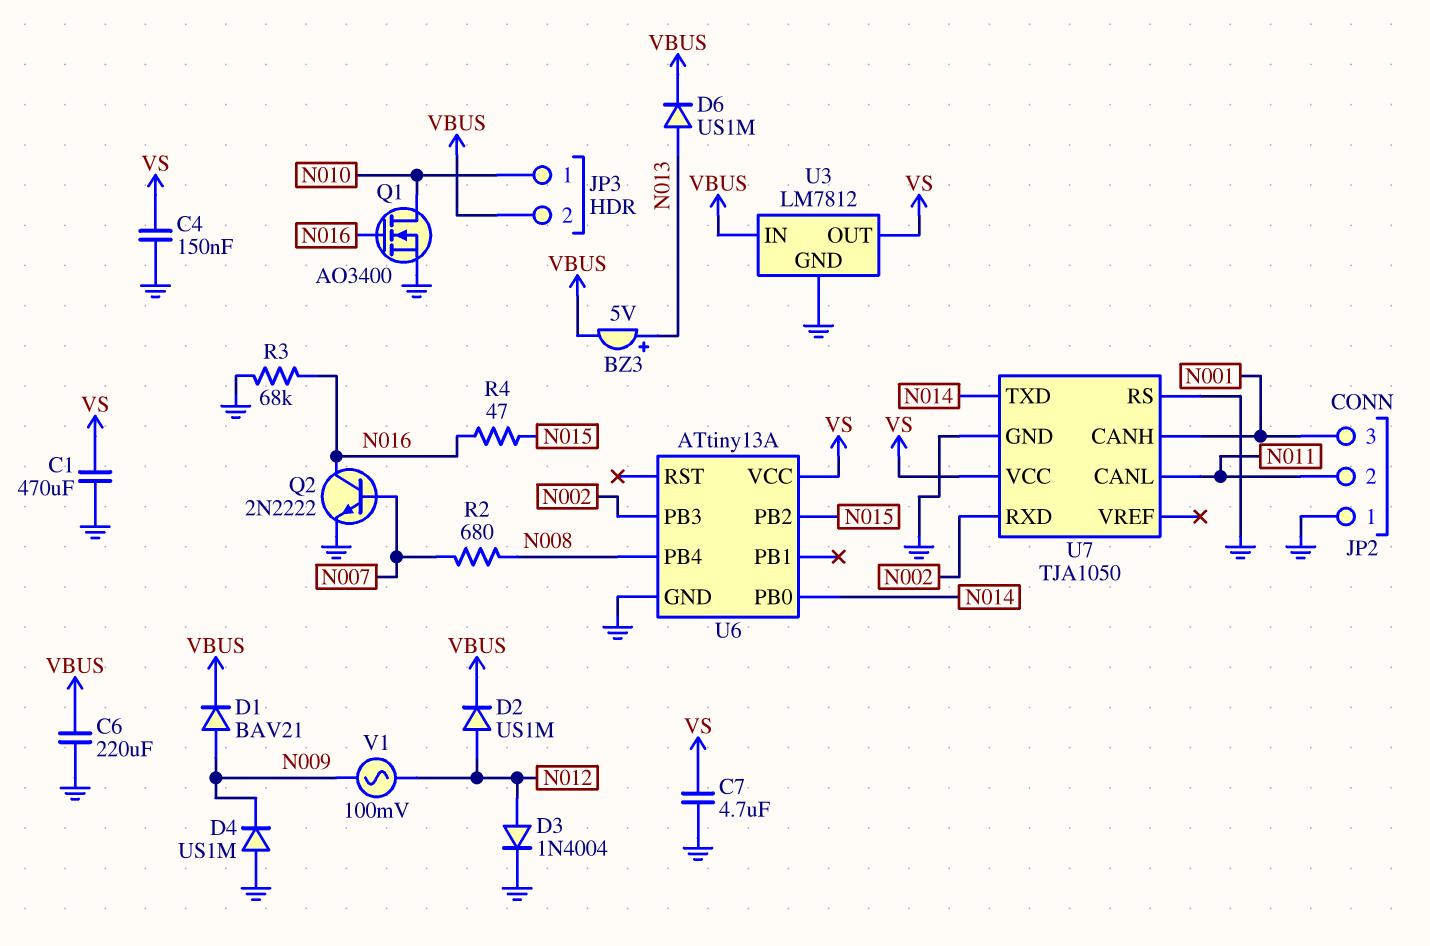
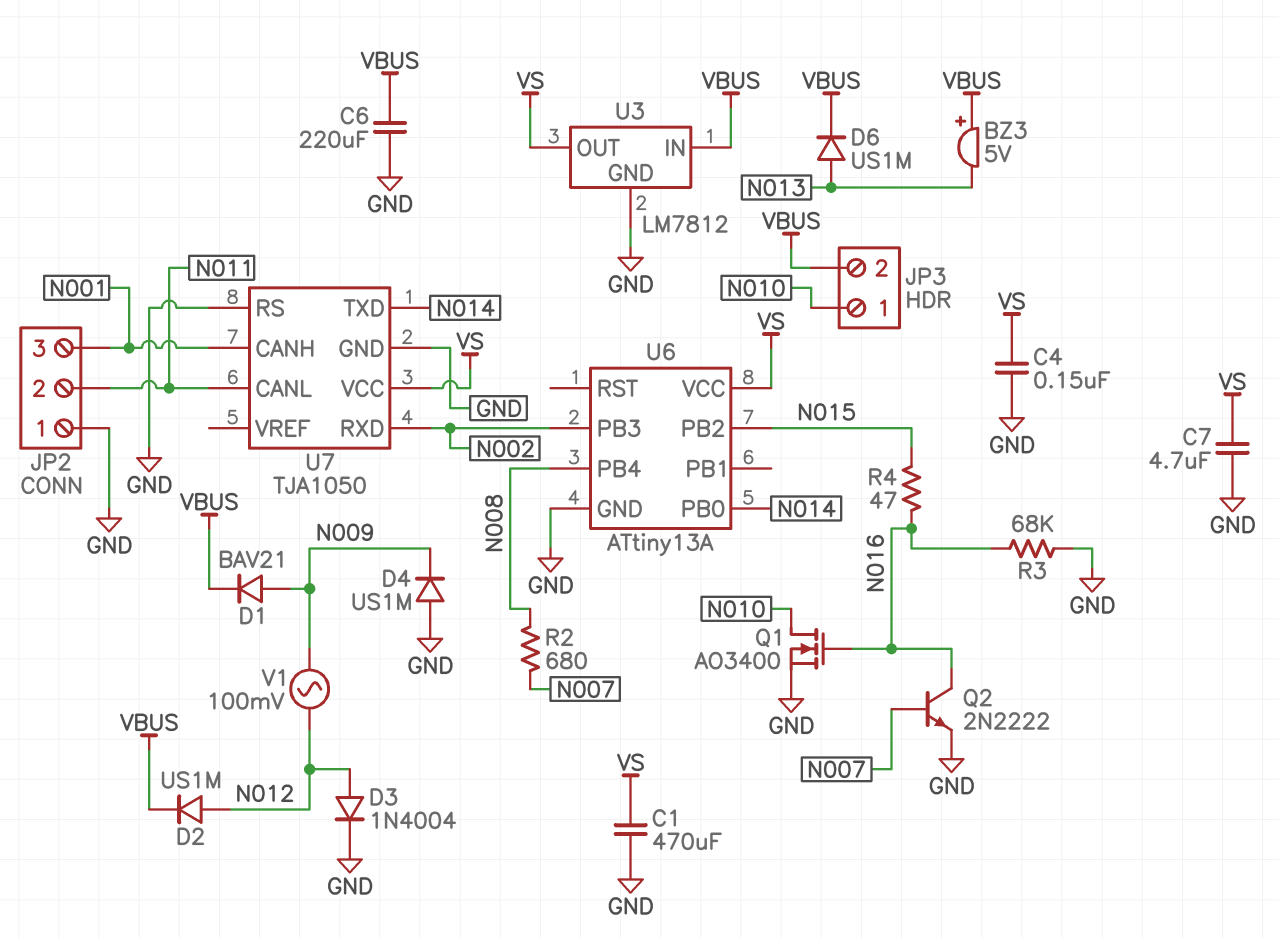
BZ3: buzzer 5V (plus N013, minus VBUS) -> buzzer 5V (plus VBUS, minus N013)

